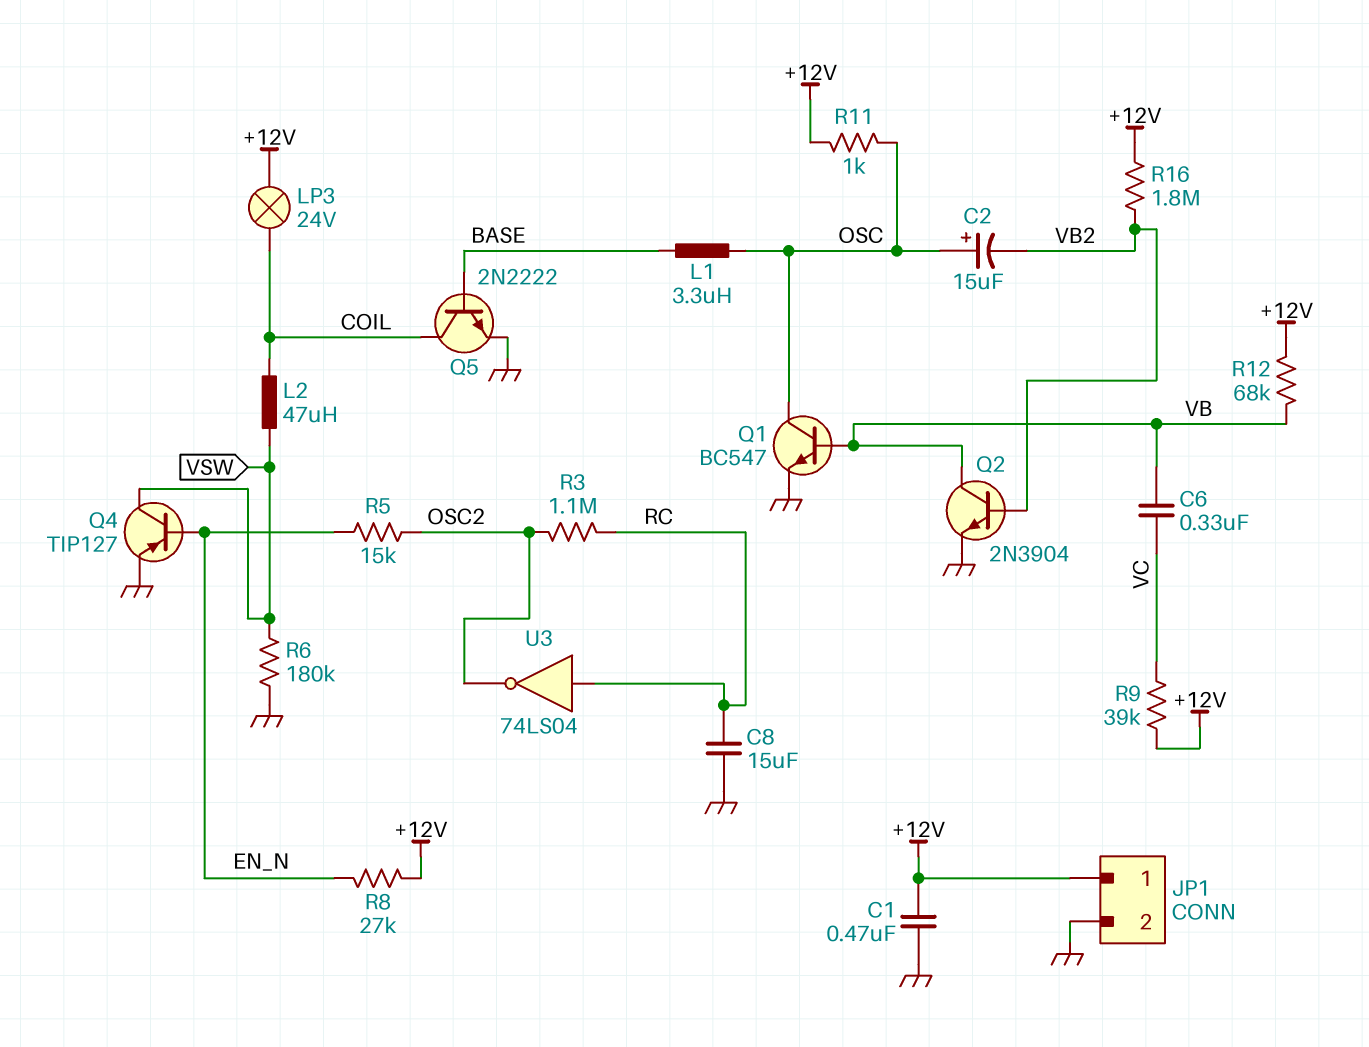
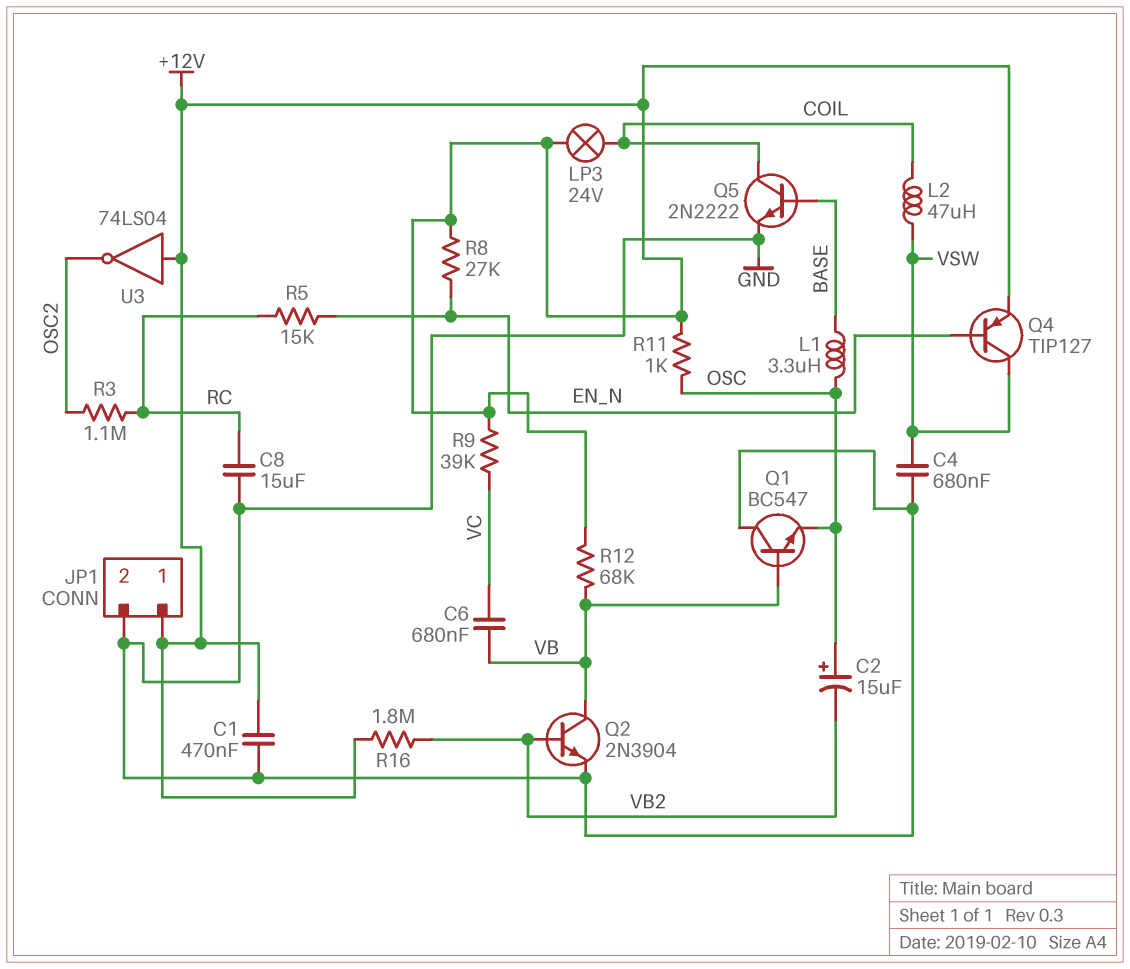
C4: none -> 680nF (GND, VSW)
C6: 330nF (VB, VC) -> 680nF (VB, VC)
Q1: NPN BC547 (B VB, C OSC, E GND) -> NPN BC547 (B VB, C GND, E OSC)
Q4: PNP TIP127 (B EN_N, C VSW, E GND) -> PNP TIP127 (B EN_N, C VSW, E +12V)
R5: 15k (EN_N, OSC2) -> 15k (EN_N, RC)
R6: 180k (GND, VSW) -> none
U3: NOT 74LS04 (in RC, out OSC2) -> NOT 74LS04 (in +12V, out OSC2)

